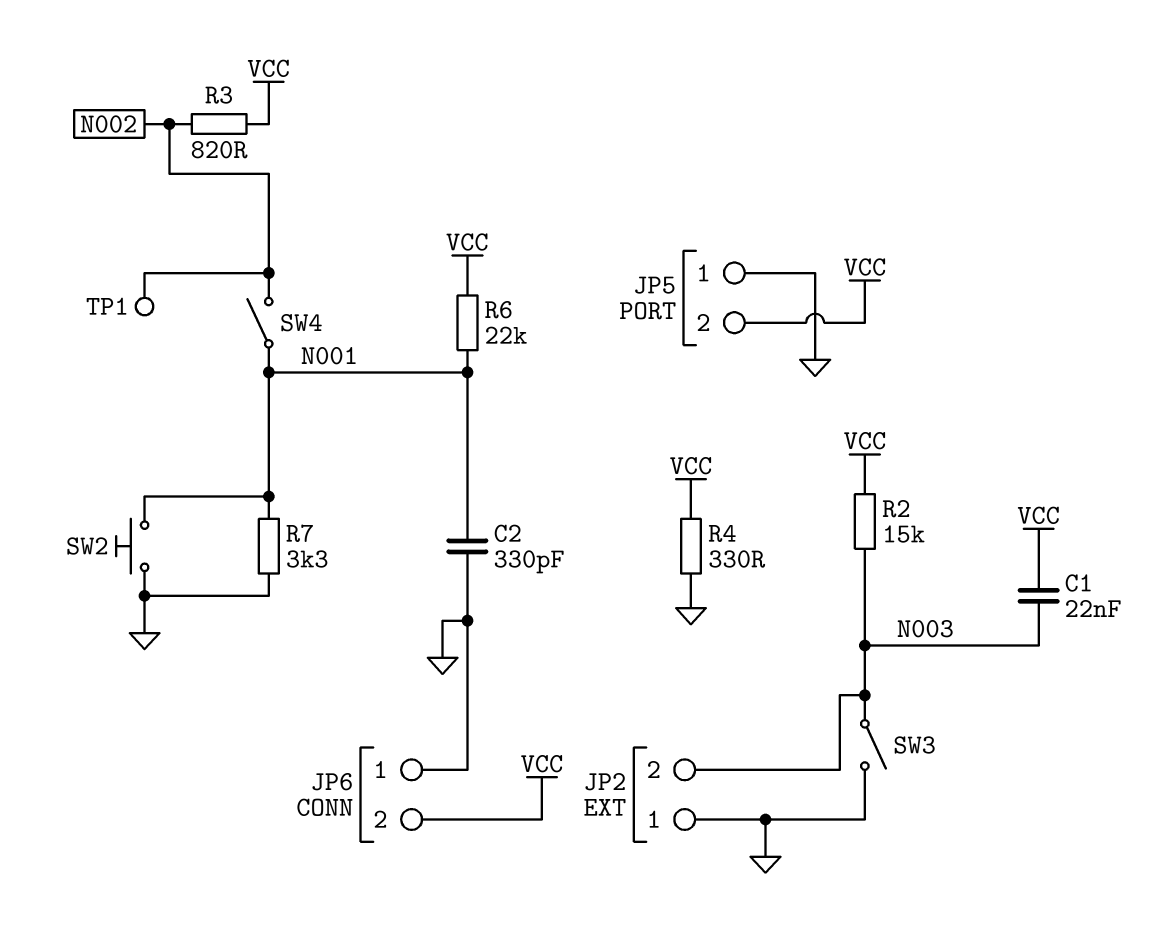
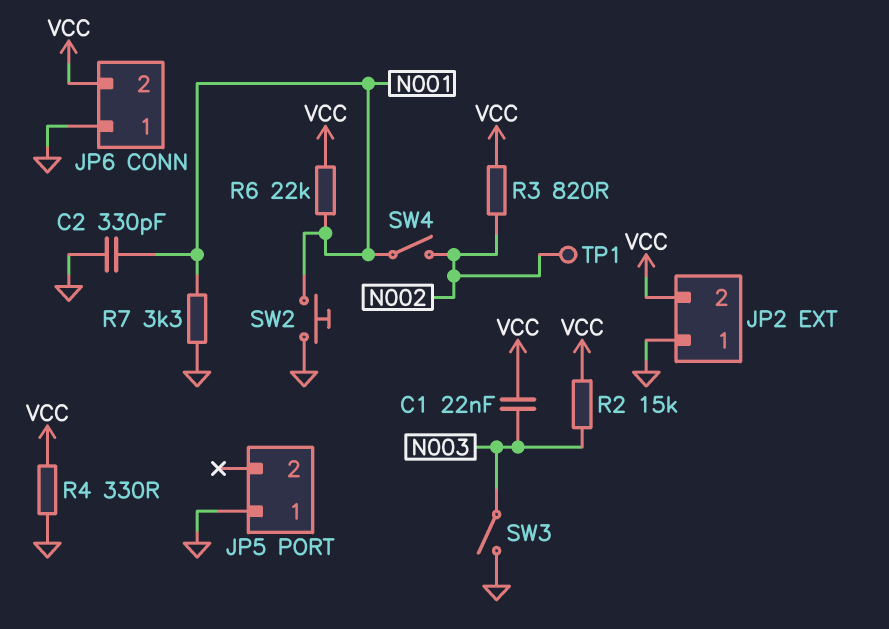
JP2 pin 2: N003 -> VCC
JP5 pin 2: VCC -> none

